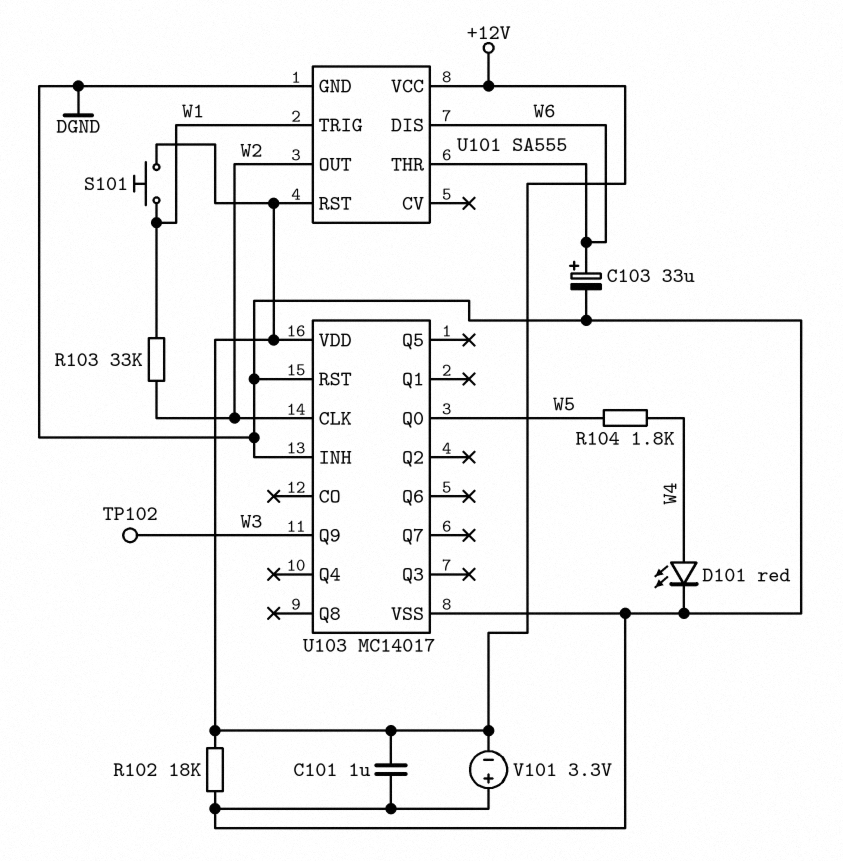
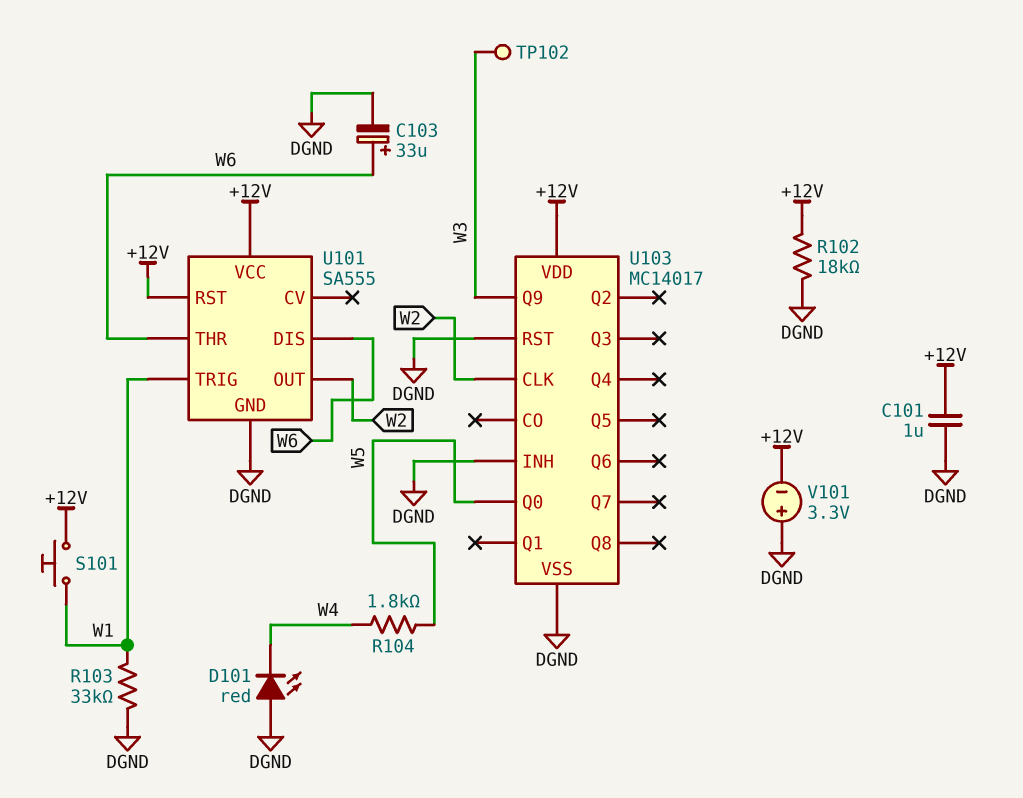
D101: LED red (A W4, K DGND) -> LED red (A DGND, K W4)
R103: 33k (W1, W2) -> 33k (DGND, W1)

